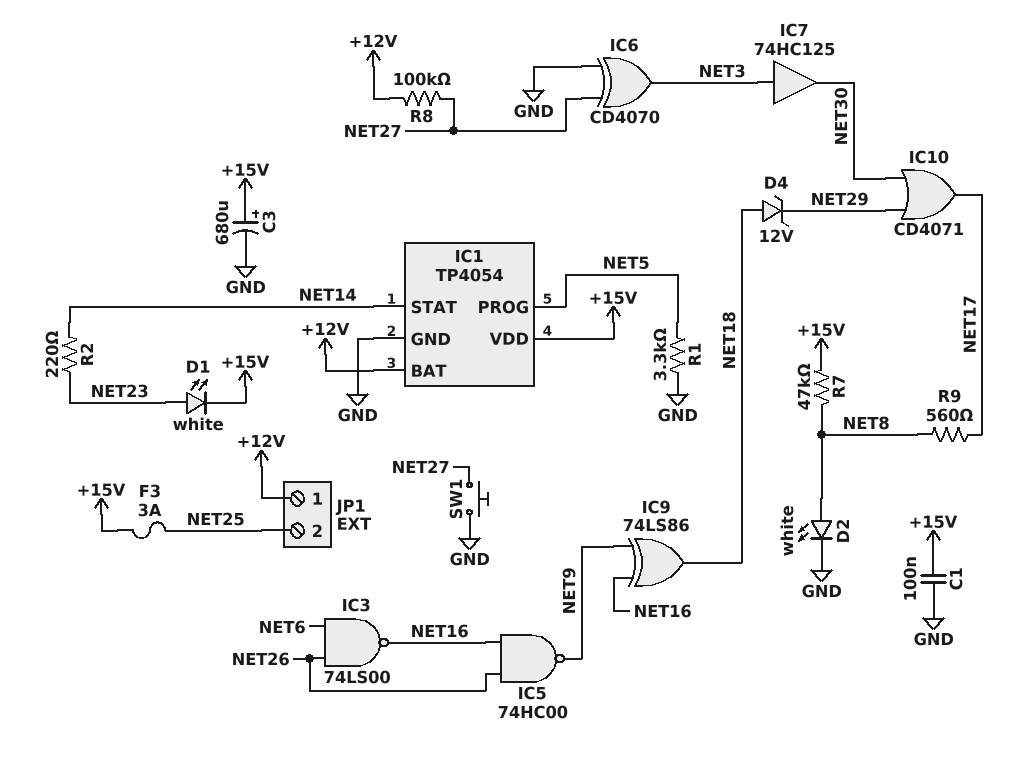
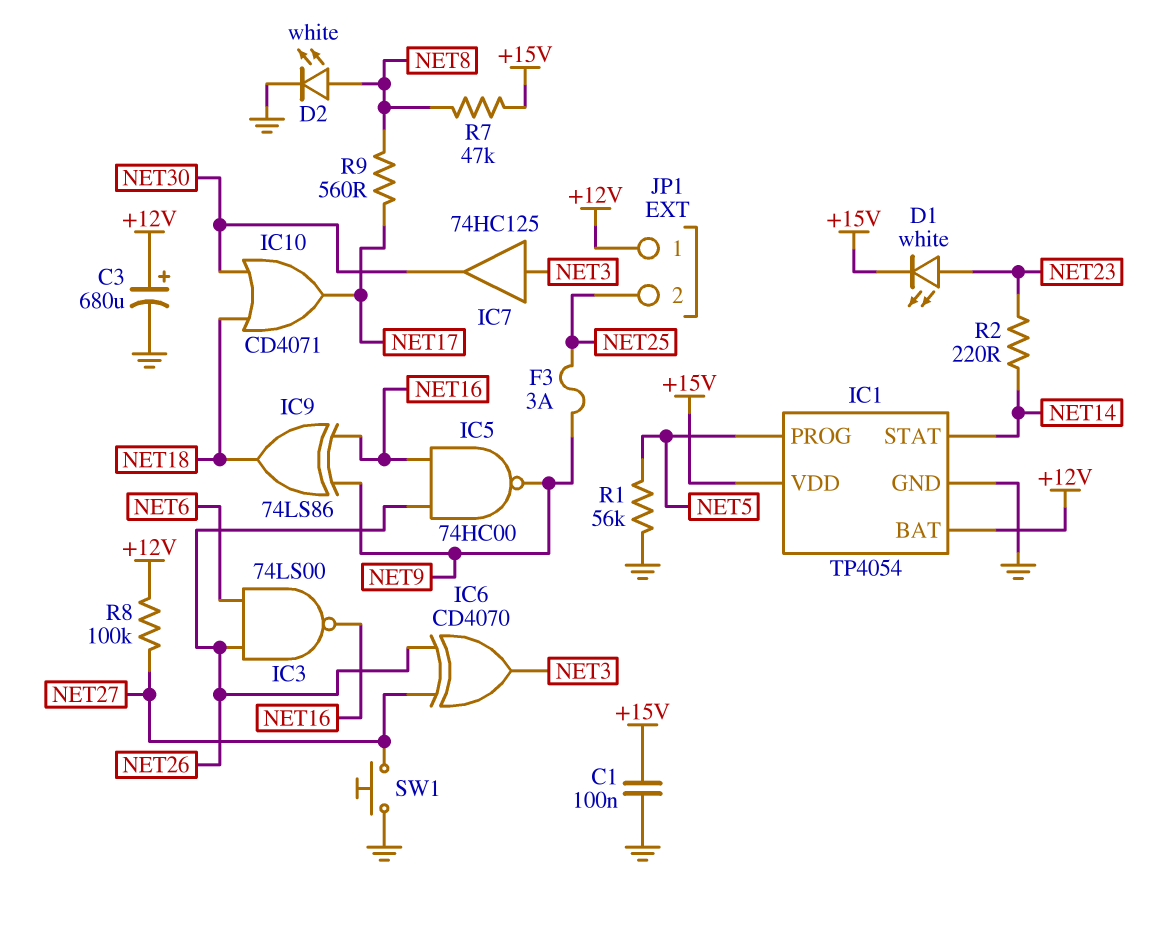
C3: 680uF (plus +15V, minus GND) -> 680uF (plus +12V, minus GND)
D4: zener 12V (A NET18, K NET29) -> none
F3: 3A (+15V, NET25) -> 3A (NET9, NET25)
IC6: XOR CD4070 (in GND, in NET27, out NET3) -> XOR CD4070 (in NET26, in NET27, out NET3)
IC10: OR CD4071 (in NET29, in NET30, out NET17) -> OR CD4071 (in NET18, in NET30, out NET17)
R1: 3.3k (GND, NET5) -> 56k (GND, NET5)

